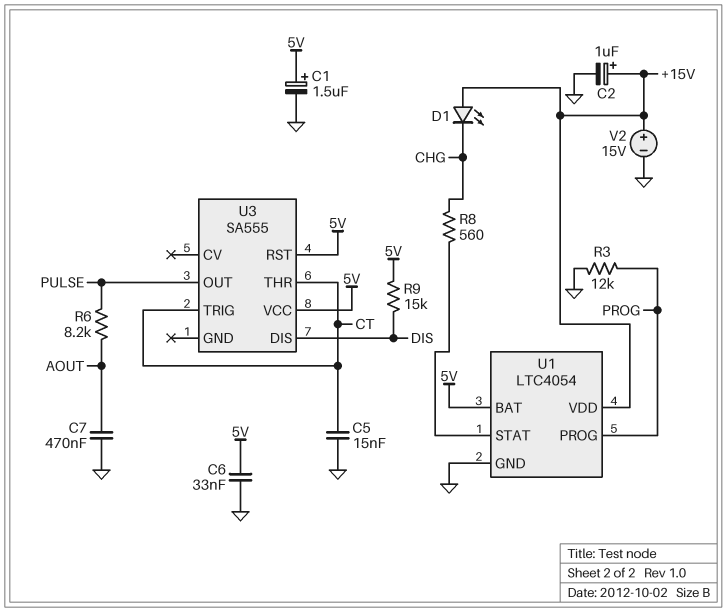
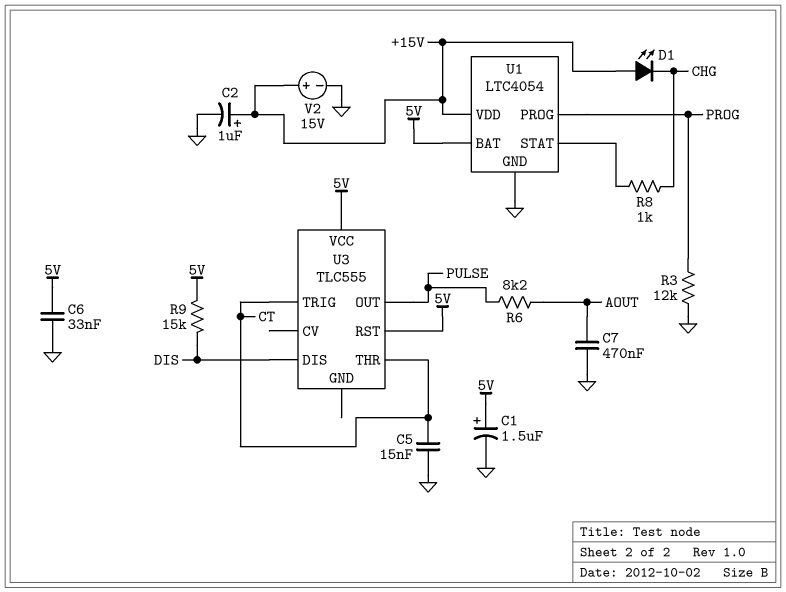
R8: 560 (CHG, U1/STAT) -> 1k (CHG, U1/STAT)
U3: SA555 -> TLC555

